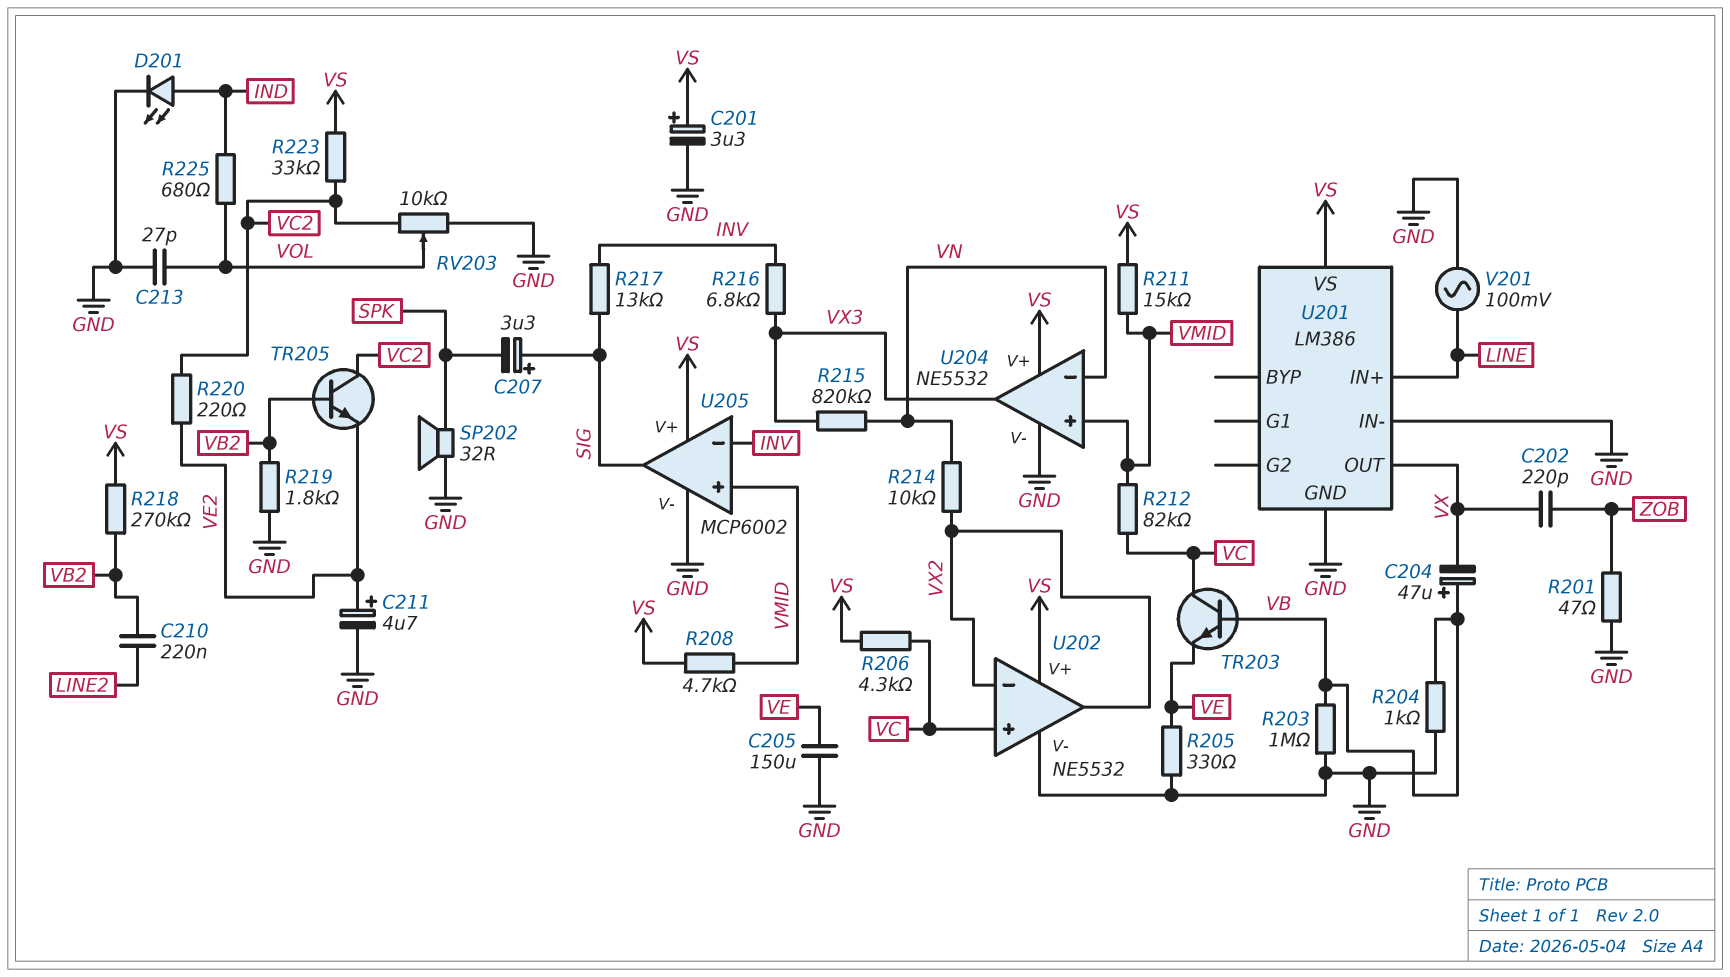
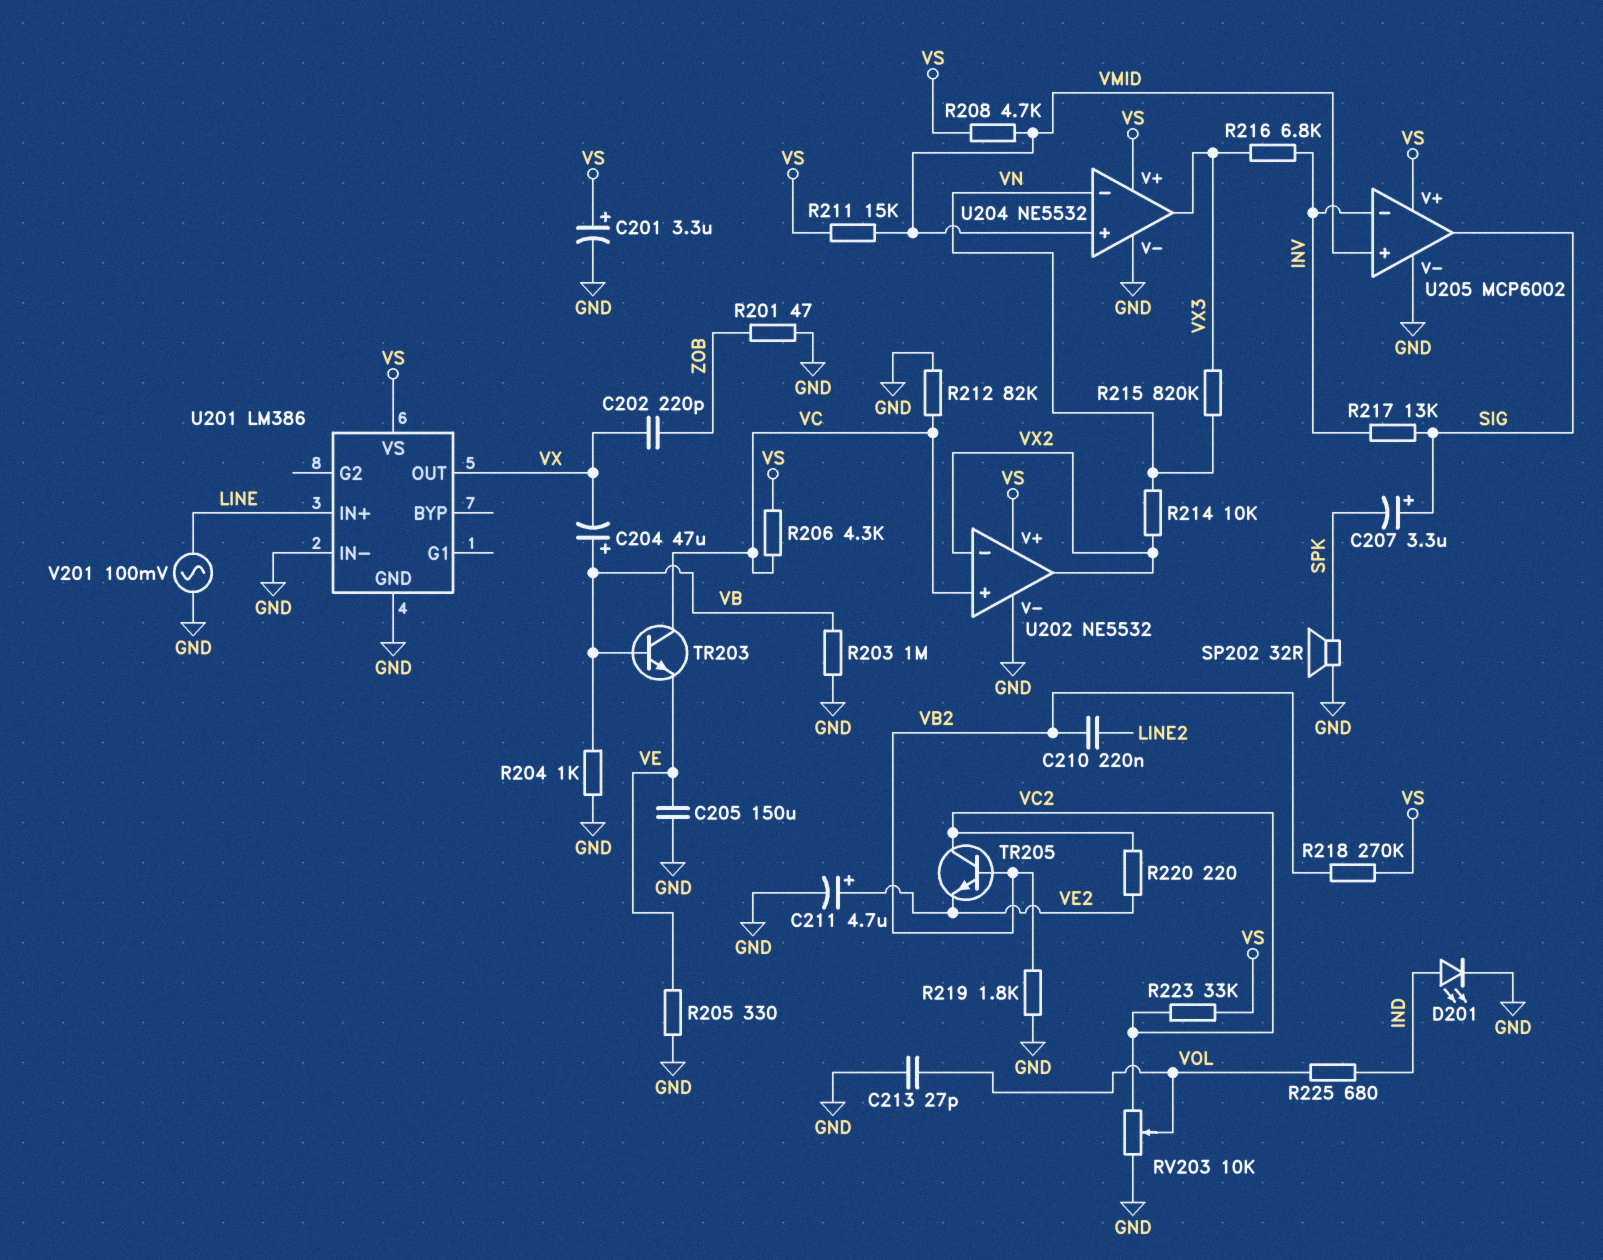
R212: 82k (VC, VMID) -> 82k (GND, VC)

